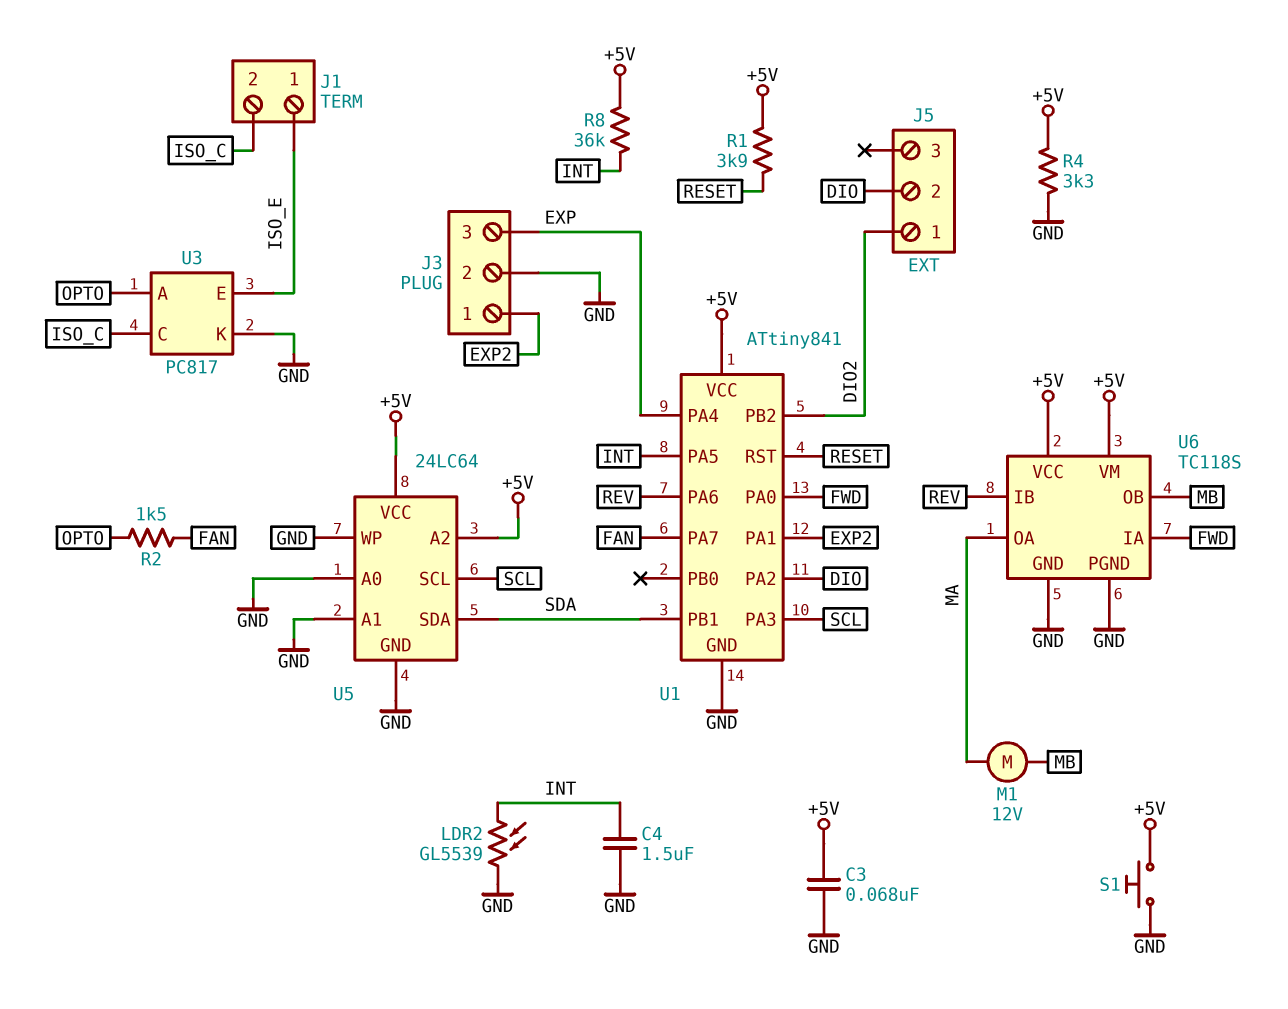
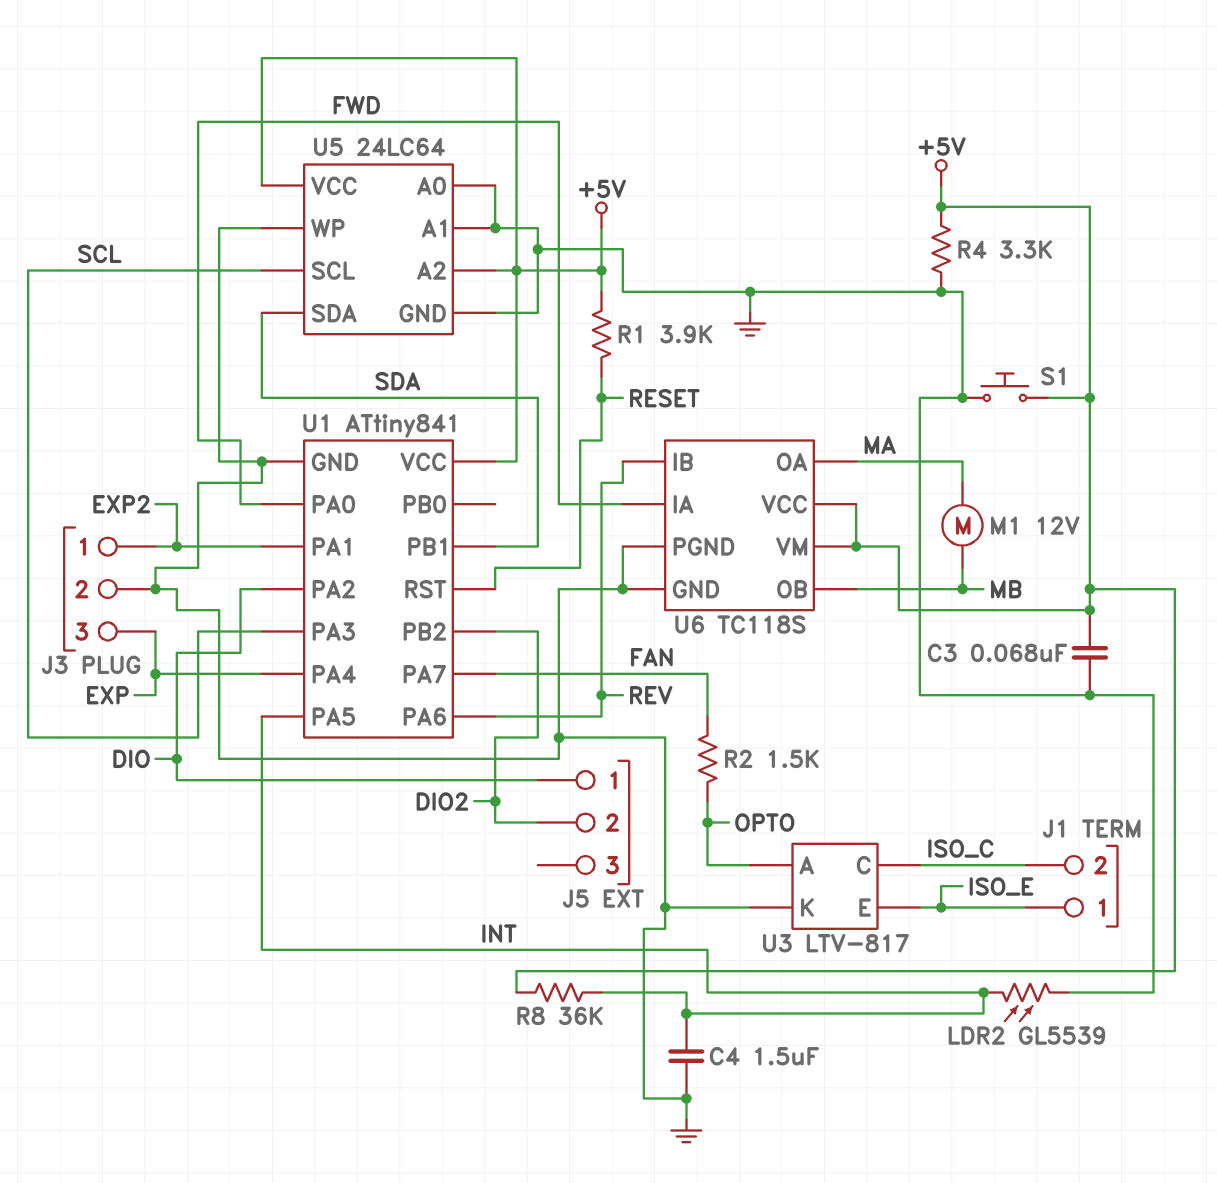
J5 pin 1: DIO2 -> DIO
J5 pin 2: DIO -> DIO2
U3: PC817 -> LTV-817

